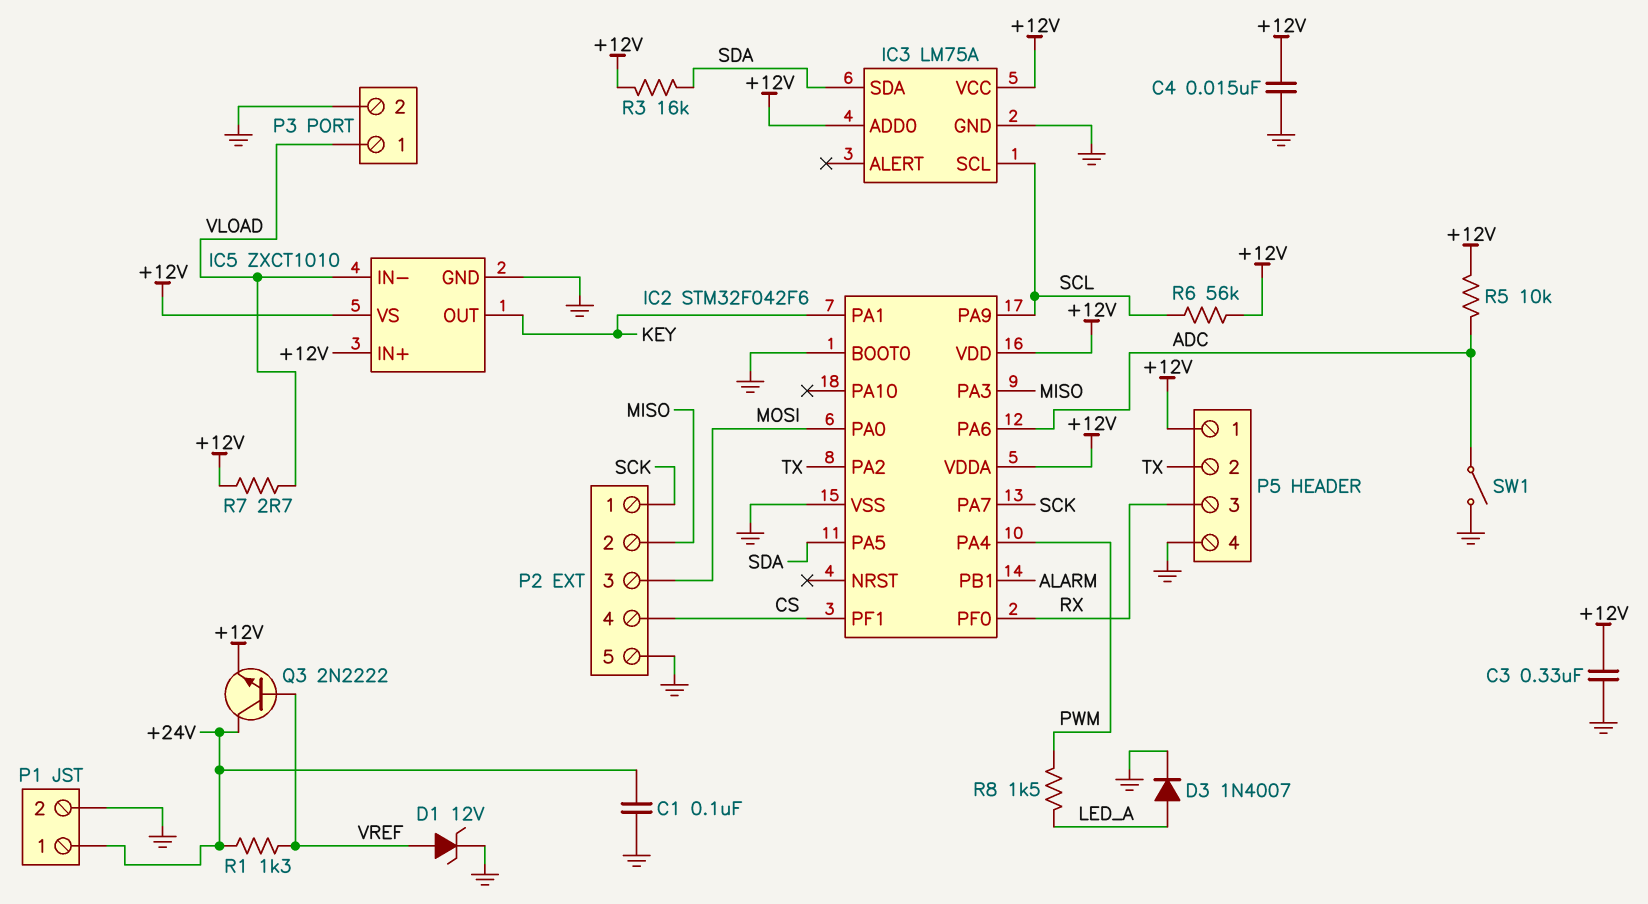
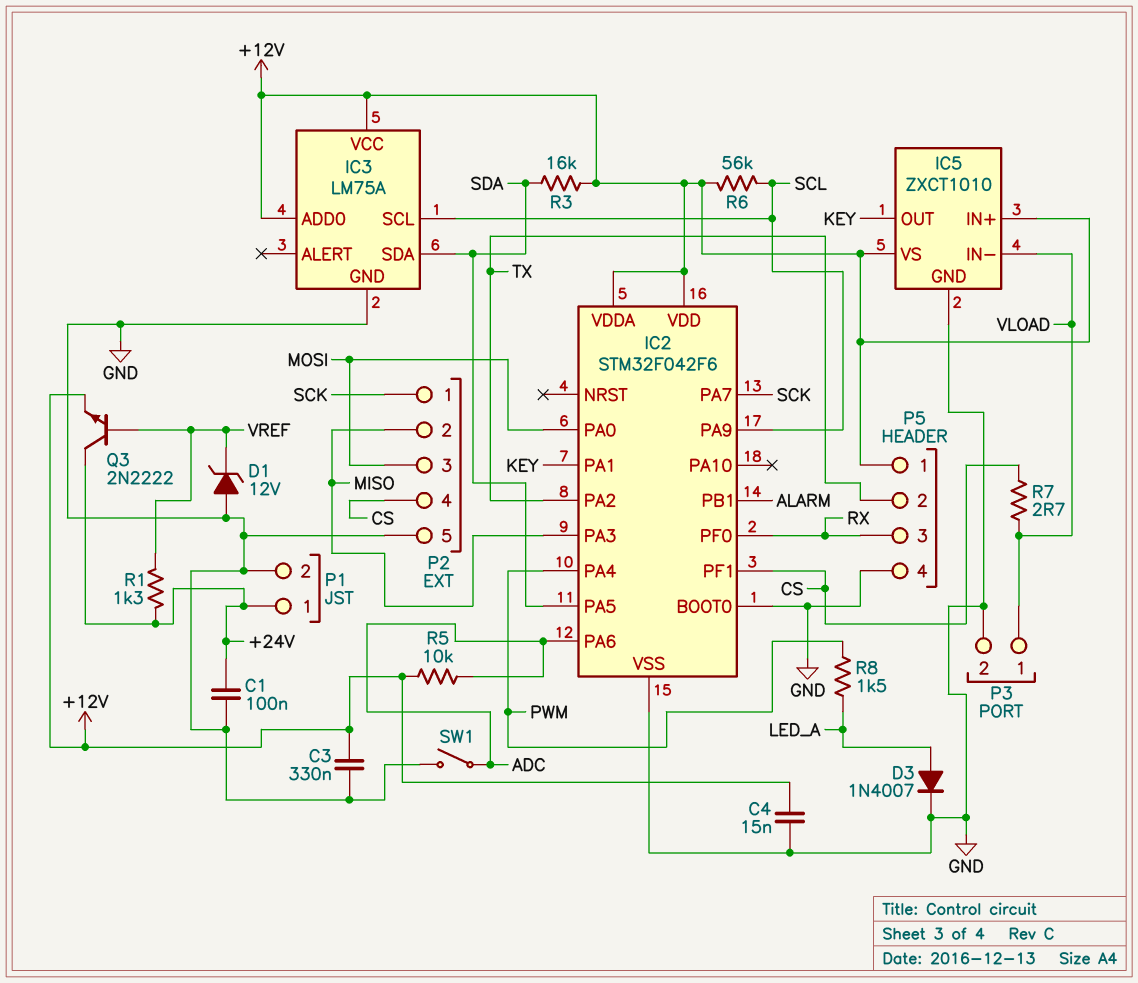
D1: zener 12V (A VREF, K GND) -> zener 12V (A GND, K VREF)
R7: 2.7 (+12V, VLOAD) -> 2.7 (CS, VLOAD)

